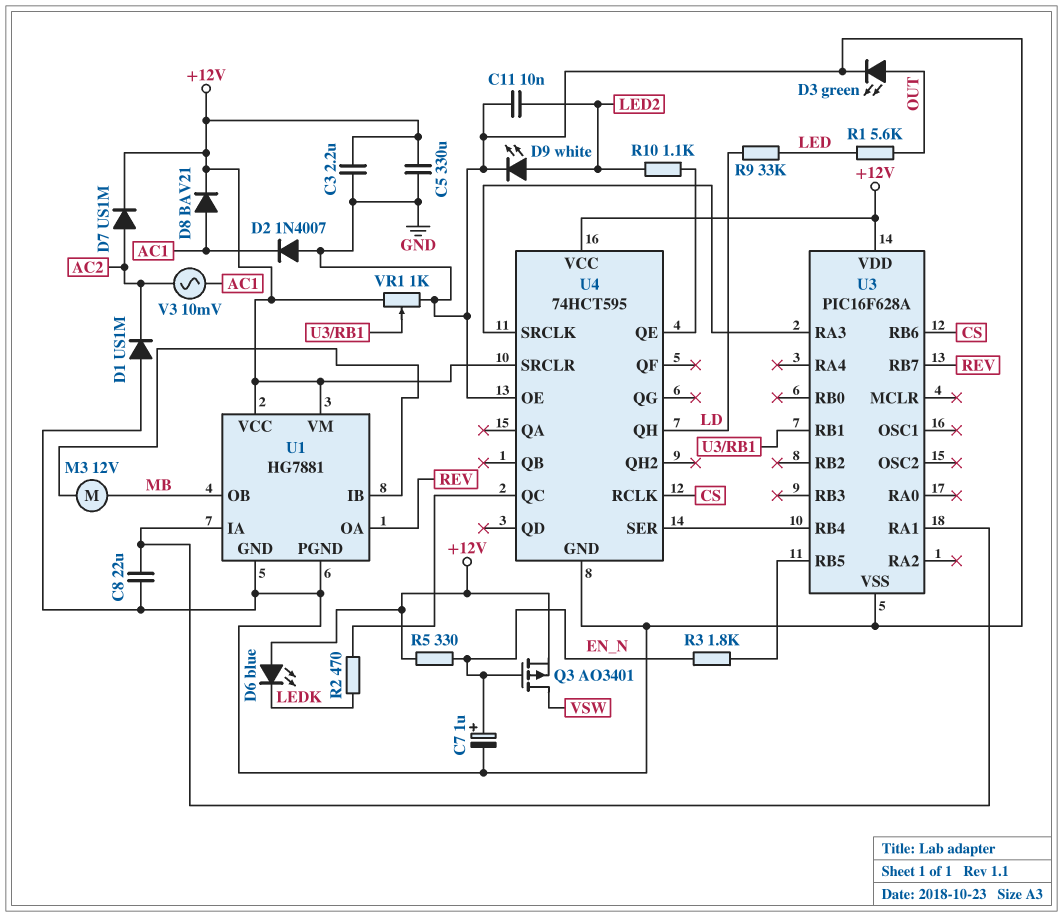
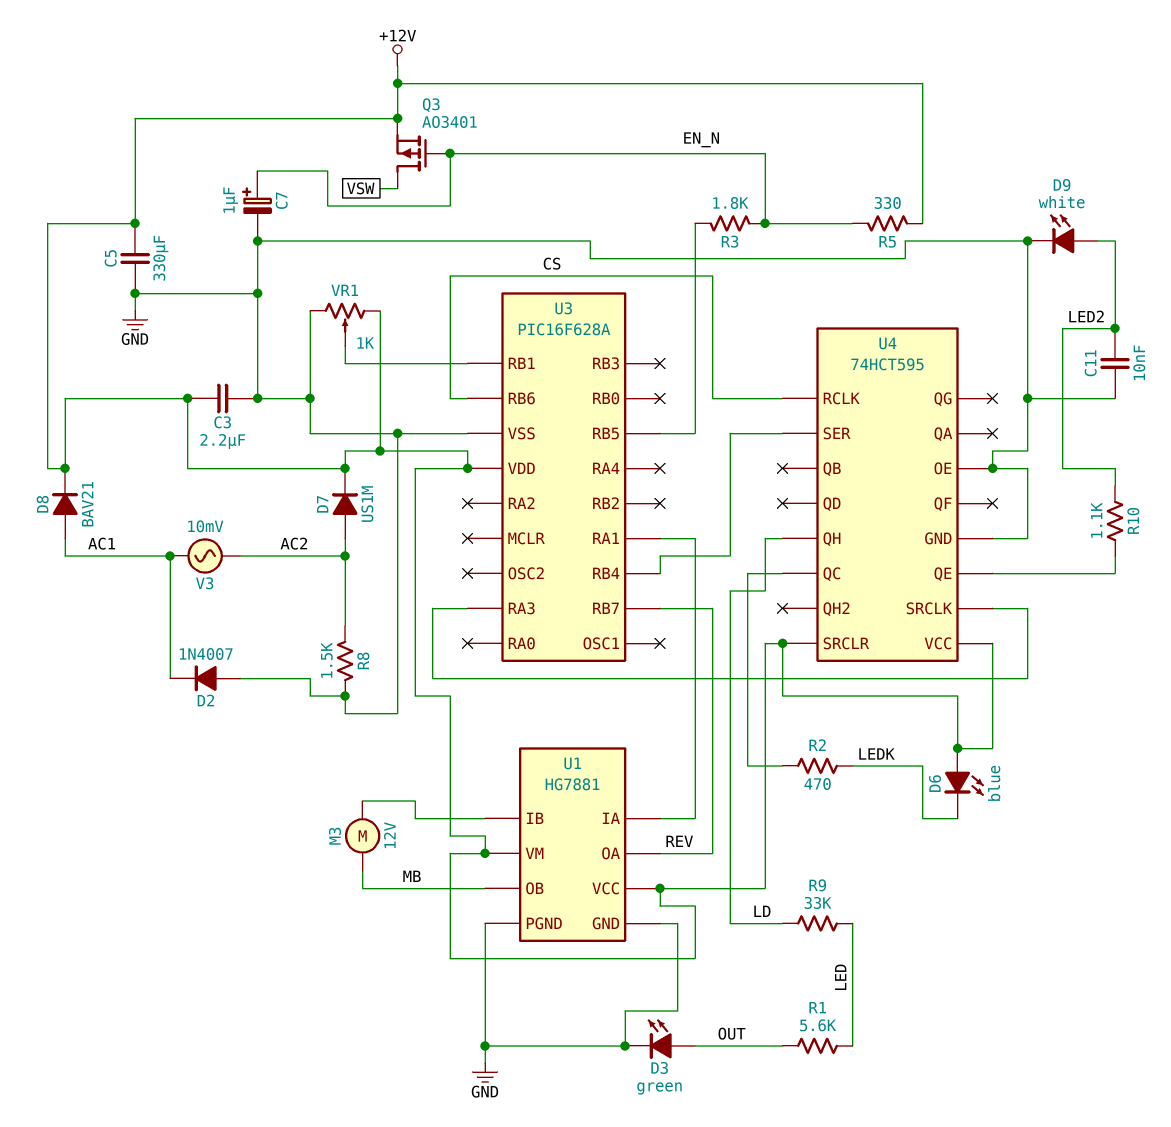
C8: 22uF (GND, U1/IA) -> none
D1: diode US1M (A GND, K AC2) -> none
R8: none -> 1.5k (AC2, GND)

